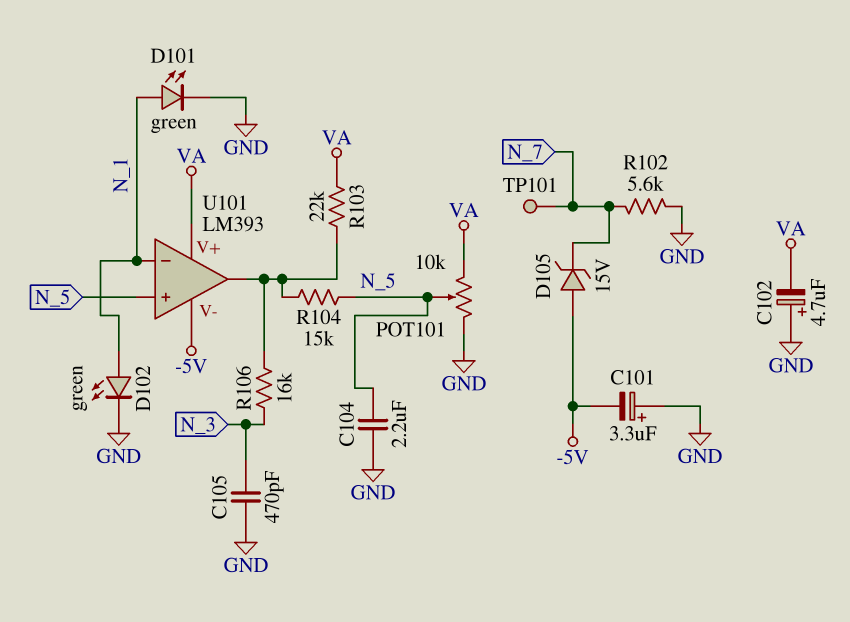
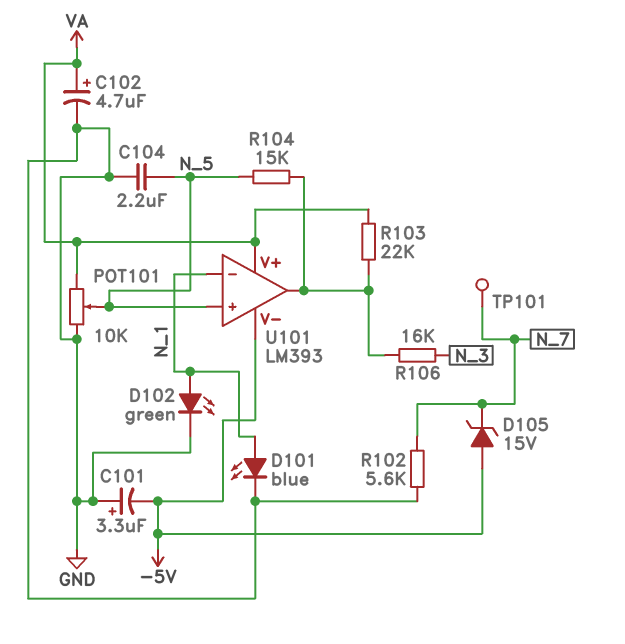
C102: 4.7uF (plus GND, minus VA) -> 4.7uF (plus VA, minus GND)
C105: 470pF (GND, N_3) -> none
D101: LED green (A N_1, K GND) -> LED blue (A N_1, K GND)

